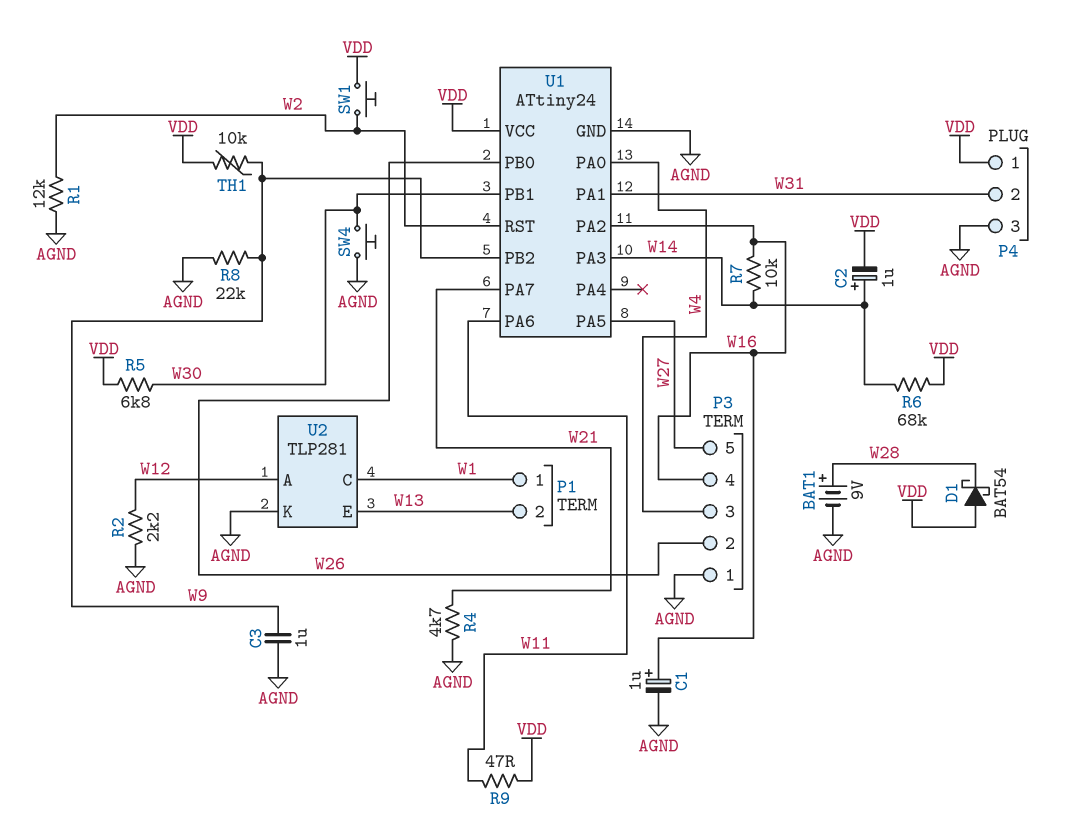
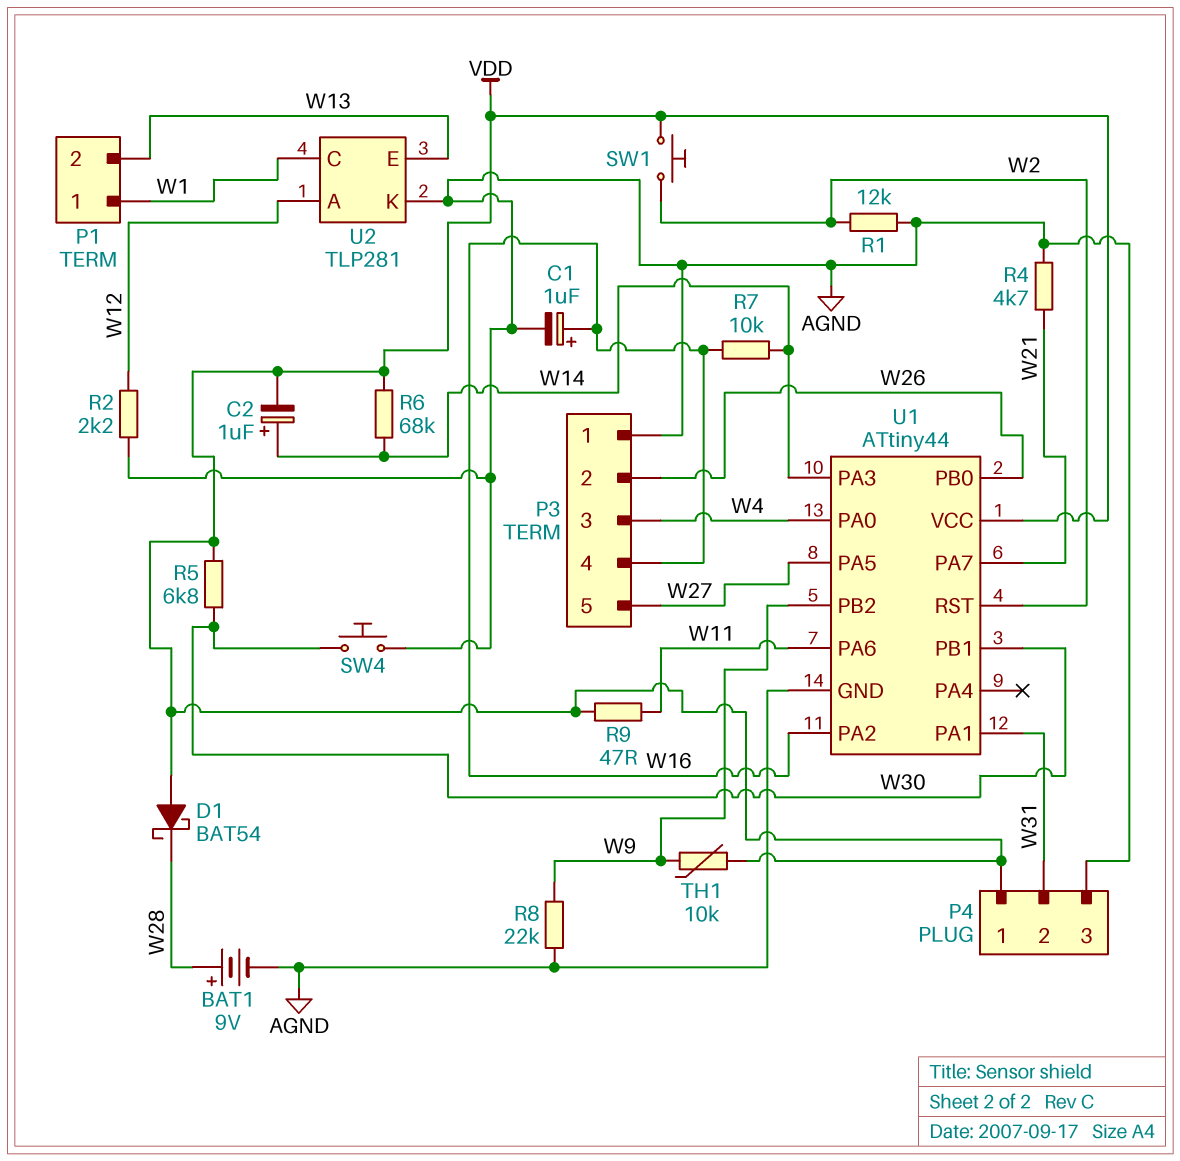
C3: 1uF (AGND, W9) -> none
U1: ATtiny24 -> ATtiny44

